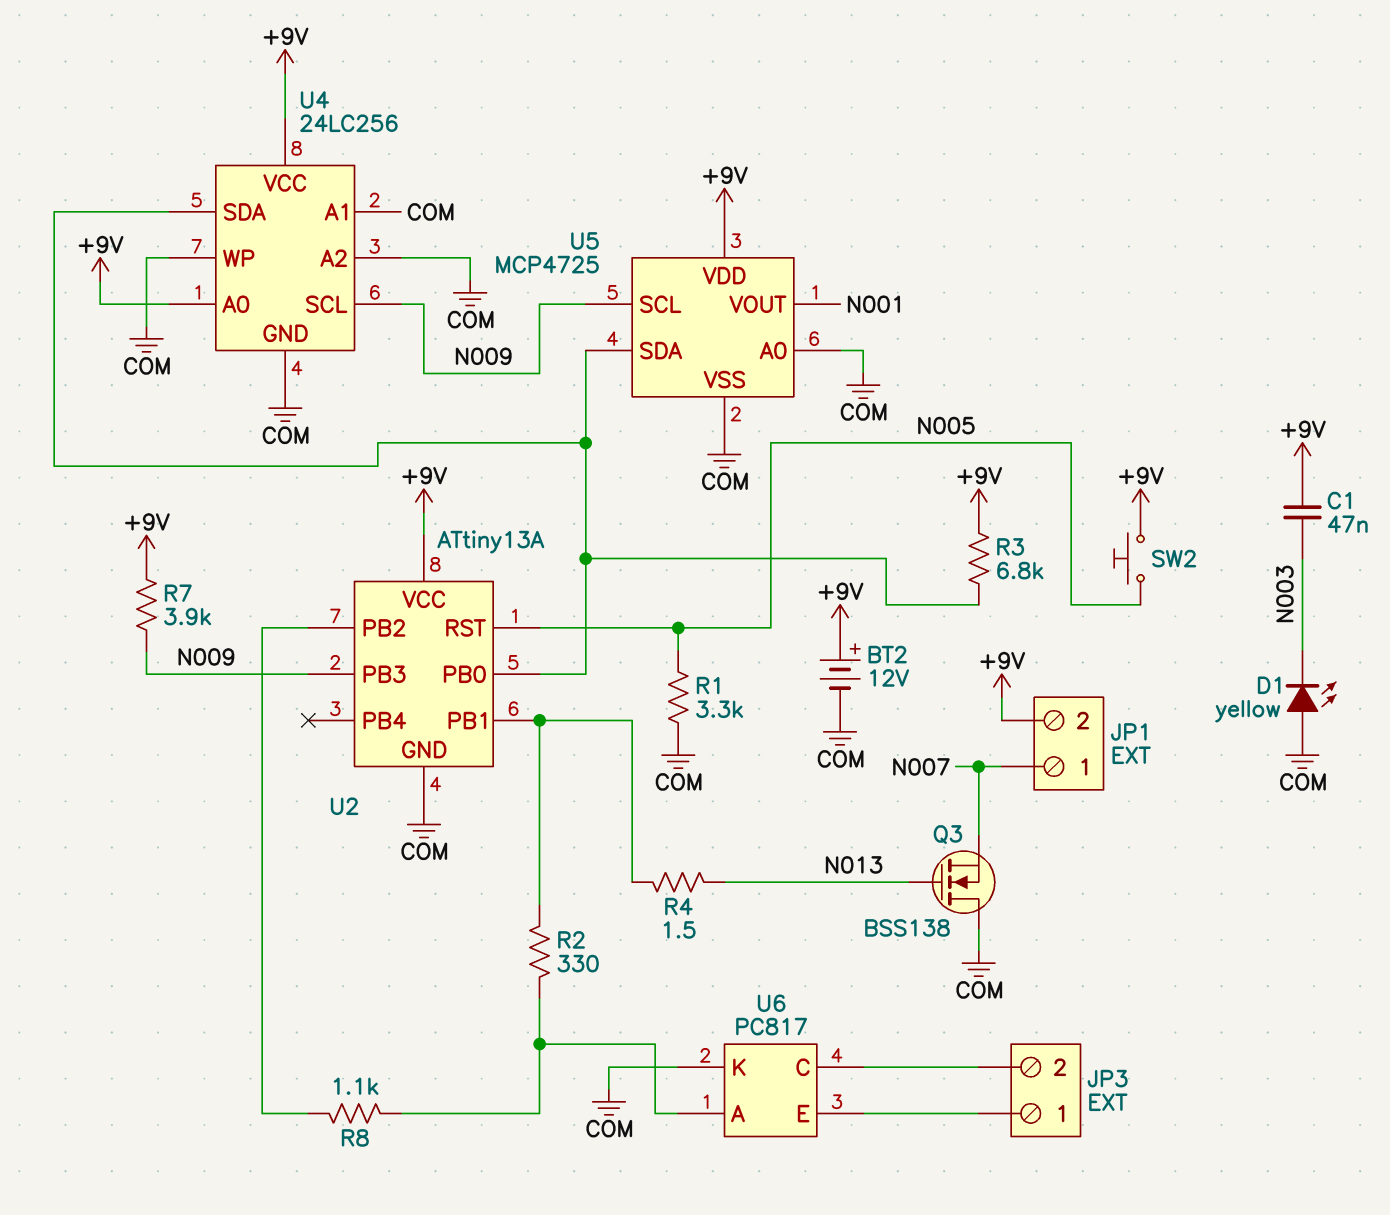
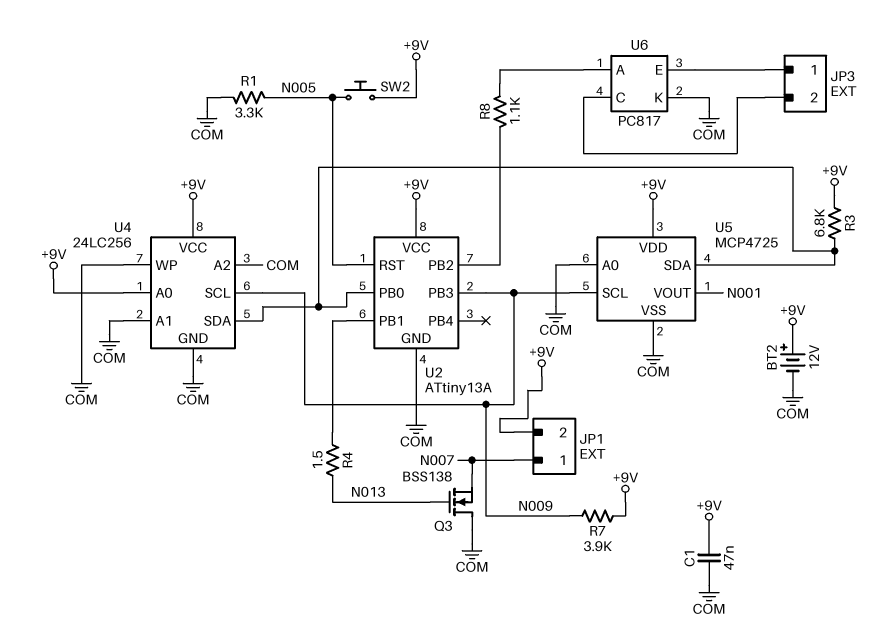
C1: 47nF (+9V, N003) -> 47nF (+9V, COM)
D1: LED yellow (A COM, K N003) -> none
R2: 330 (U2/PB1, U6/A) -> none

